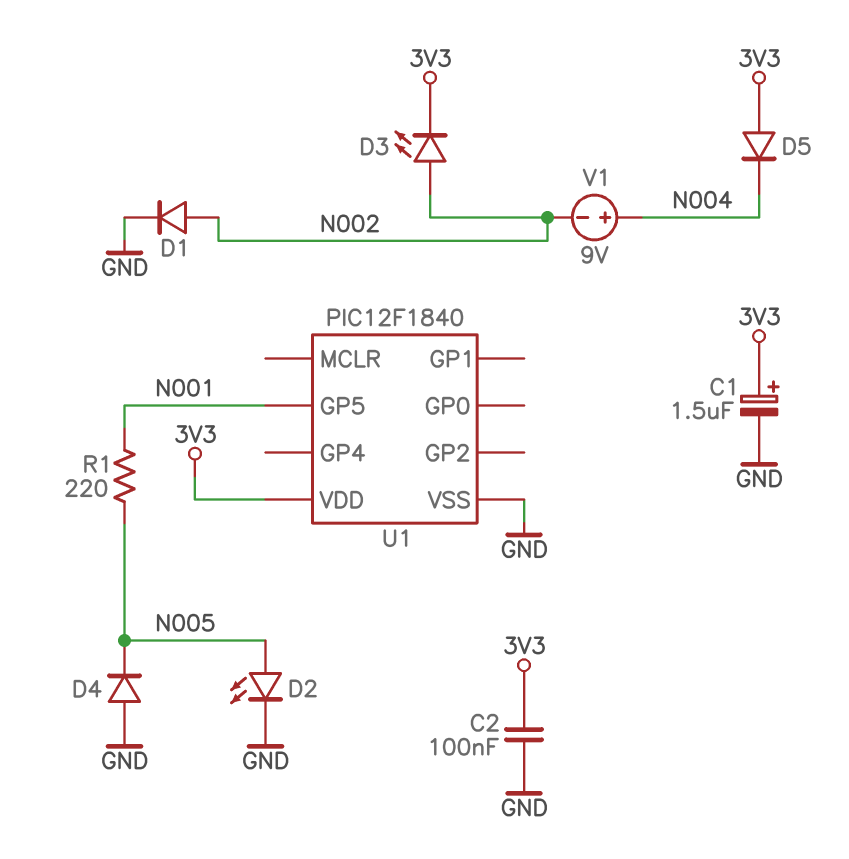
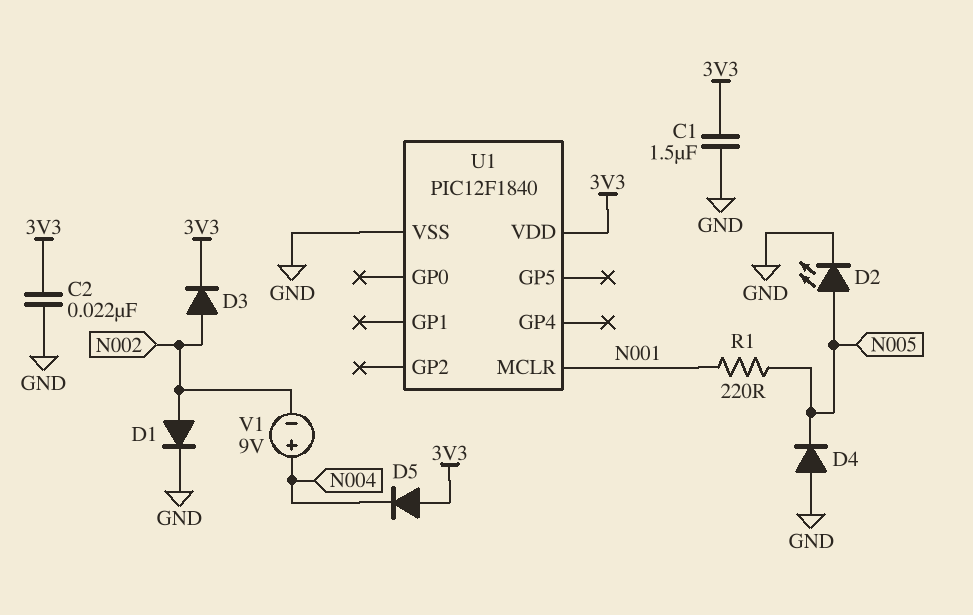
C1: 1.5uF (plus 3V3, minus GND) -> 1.5uF (3V3, GND)
C2: 100nF (3V3, GND) -> 22nF (3V3, GND)
D3: LED (A N002, K 3V3) -> diode (A N002, K 3V3)
U1 pin GP5: N001 -> none
U1 pin MCLR: none -> N001

